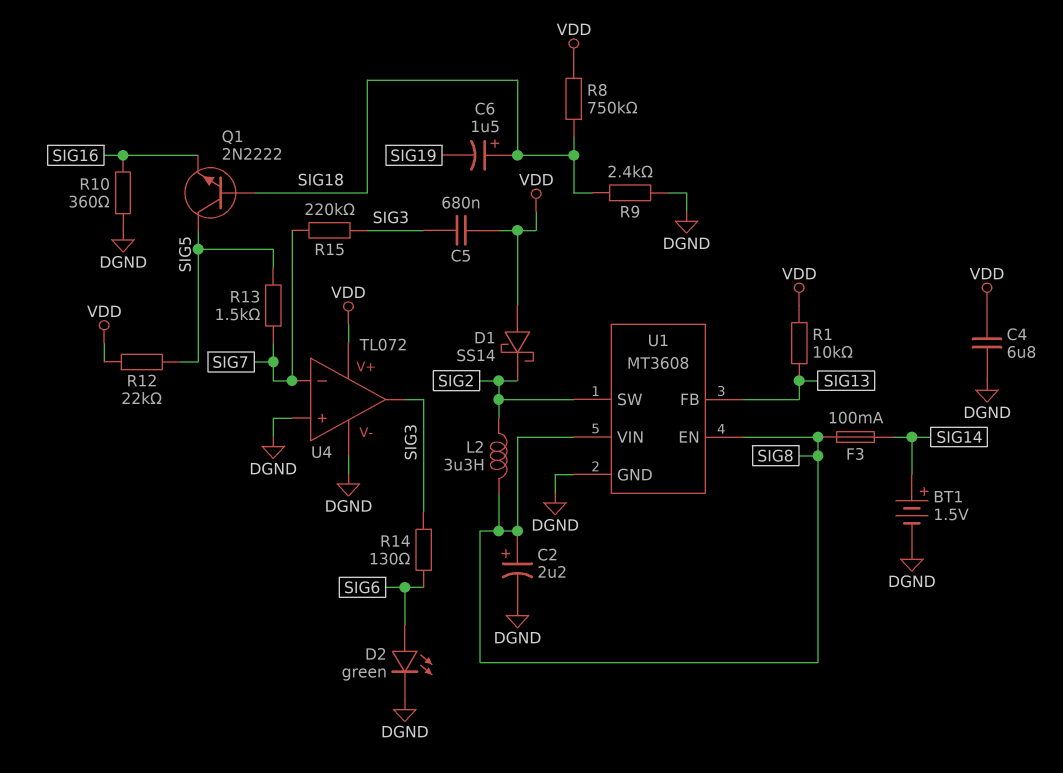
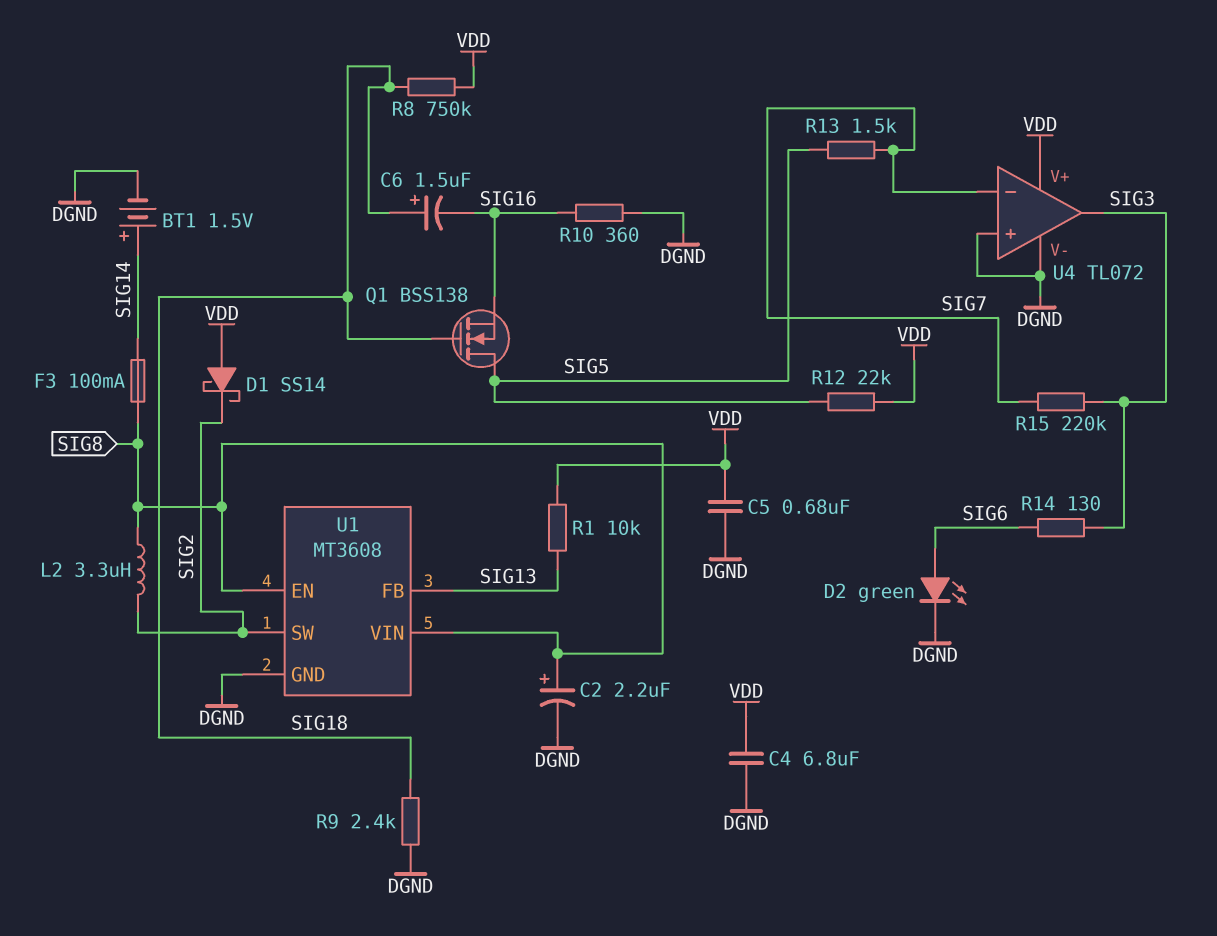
C5: 680nF (SIG3, VDD) -> 680nF (DGND, VDD)
C6: 1.5uF (plus SIG18, minus SIG19) -> 1.5uF (plus SIG18, minus SIG16)
Q1: NPN 2N2222 (B SIG18, C SIG5, E SIG16) -> NMOS BSS138 (G SIG18, D SIG5, S SIG16)

